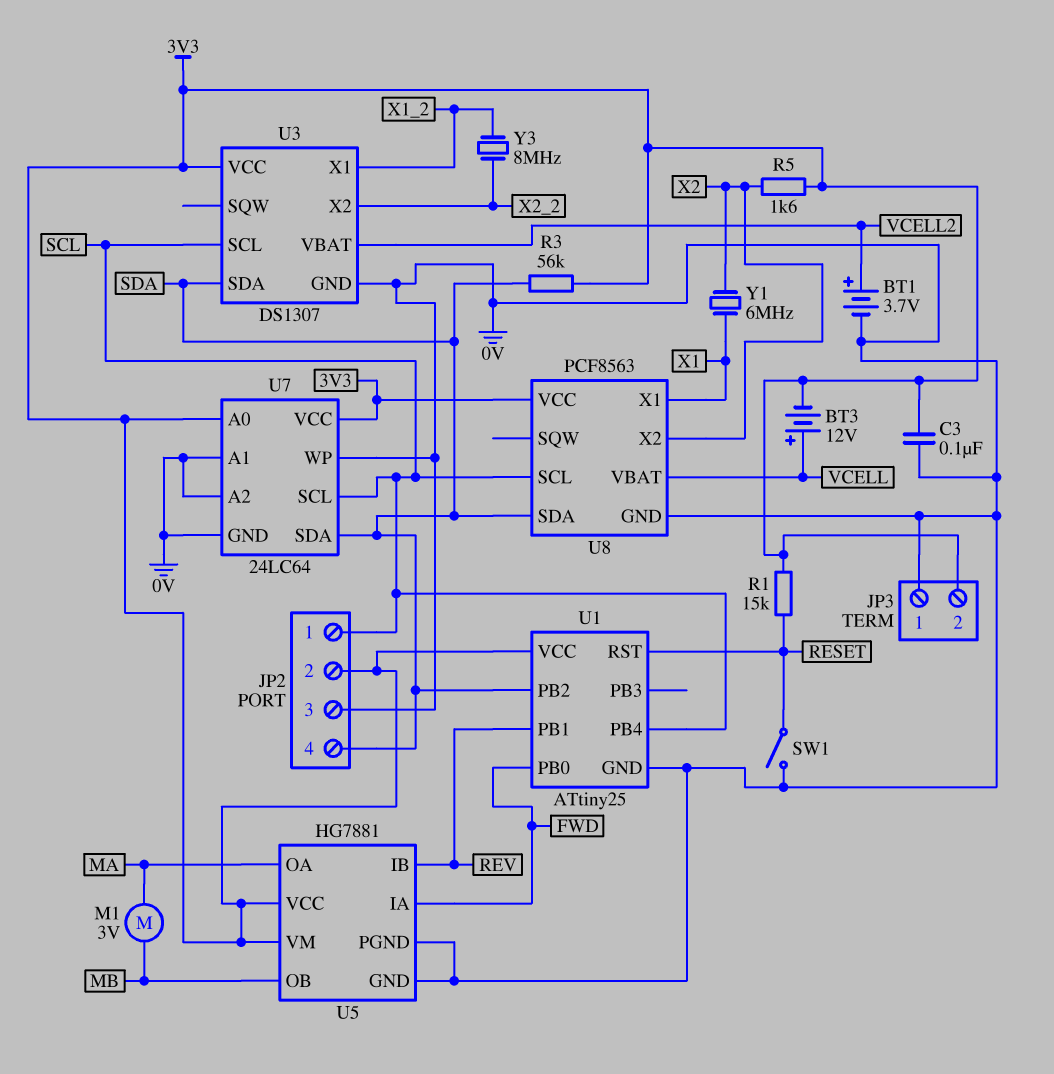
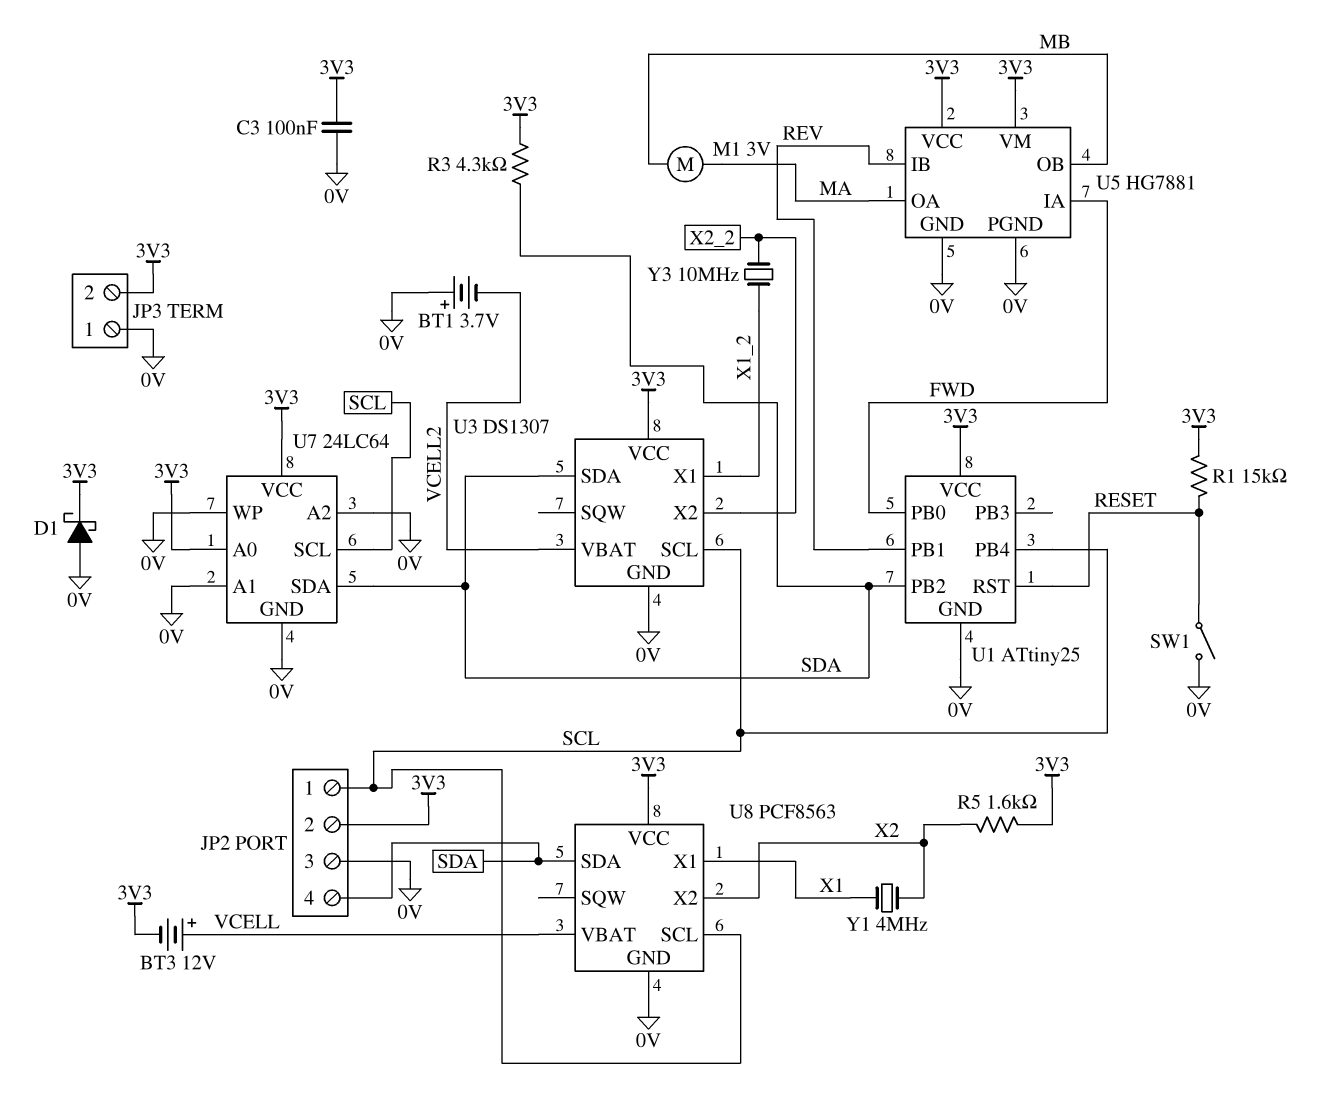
BT1: 3.7V (plus VCELL2, minus 0V) -> 3.7V (plus 0V, minus VCELL2)
D1: none -> schottky (A 0V, K 3V3)
R3: 56k (3V3, SDA) -> 4.3k (3V3, SDA)
Y1: 6MHz (X1, X2) -> 4MHz (X1, X2)
Y3: 8MHz (X1_2, X2_2) -> 10MHz (X1_2, X2_2)

